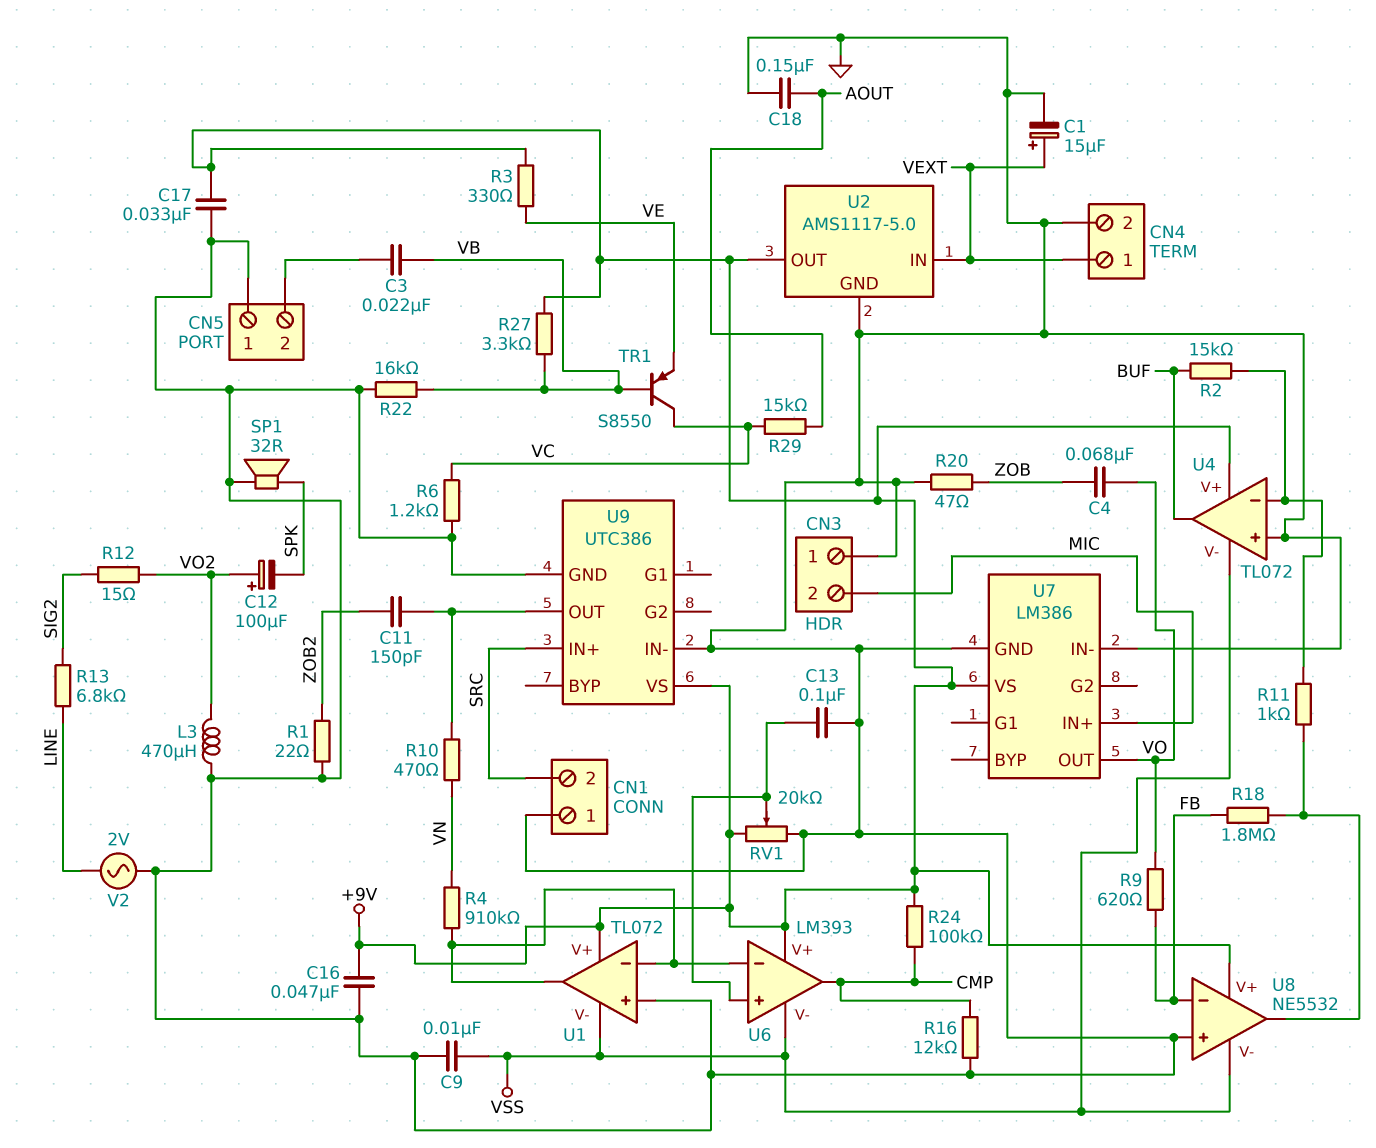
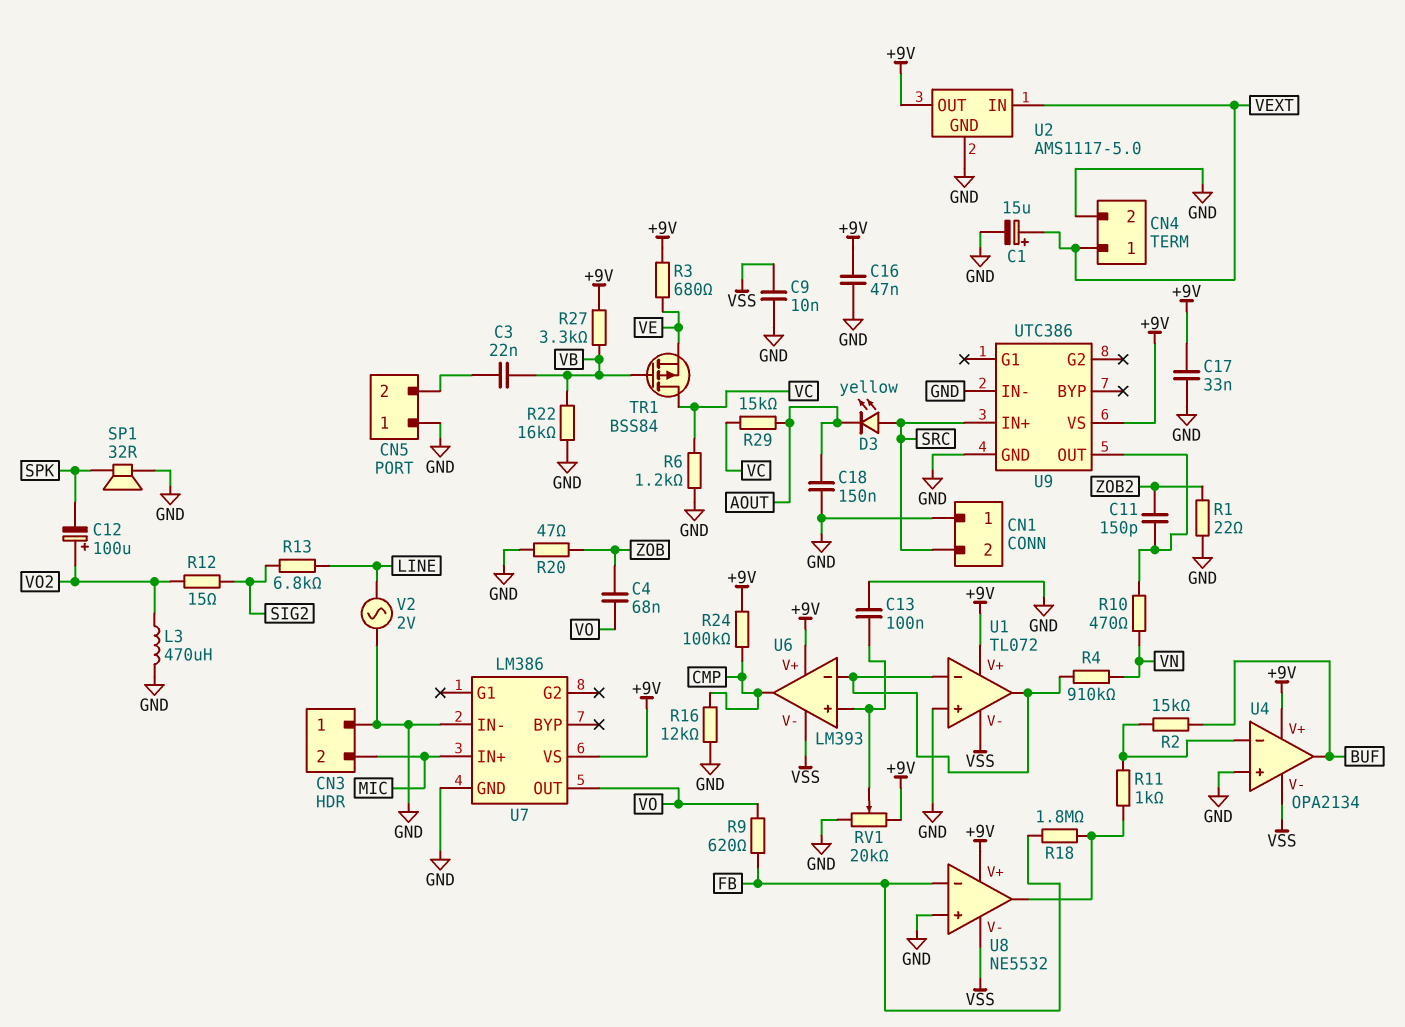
D3: none -> LED yellow (A SRC, K AOUT)
R3: 330 (+9V, VE) -> 680 (+9V, VE)
TR1: PNP S8550 (B VB, C VC, E VE) -> PMOS BSS84 (G VB, D VC, S VE)
U4: TL072 -> OPA2134

